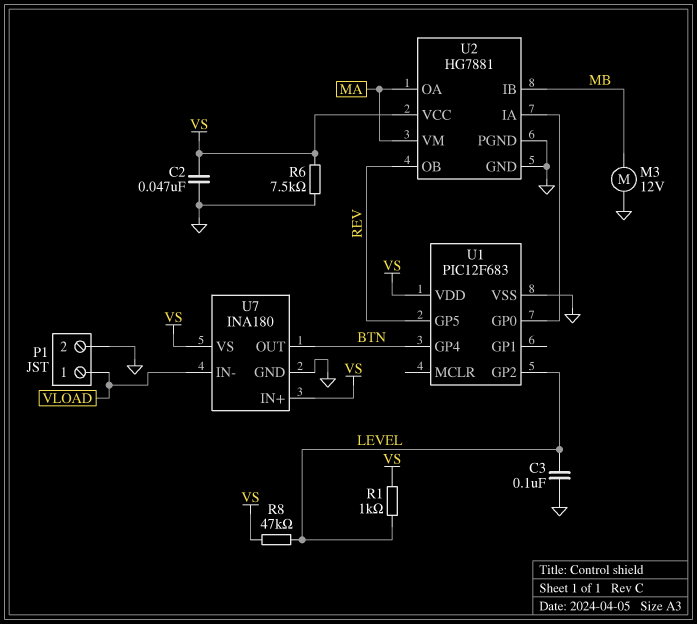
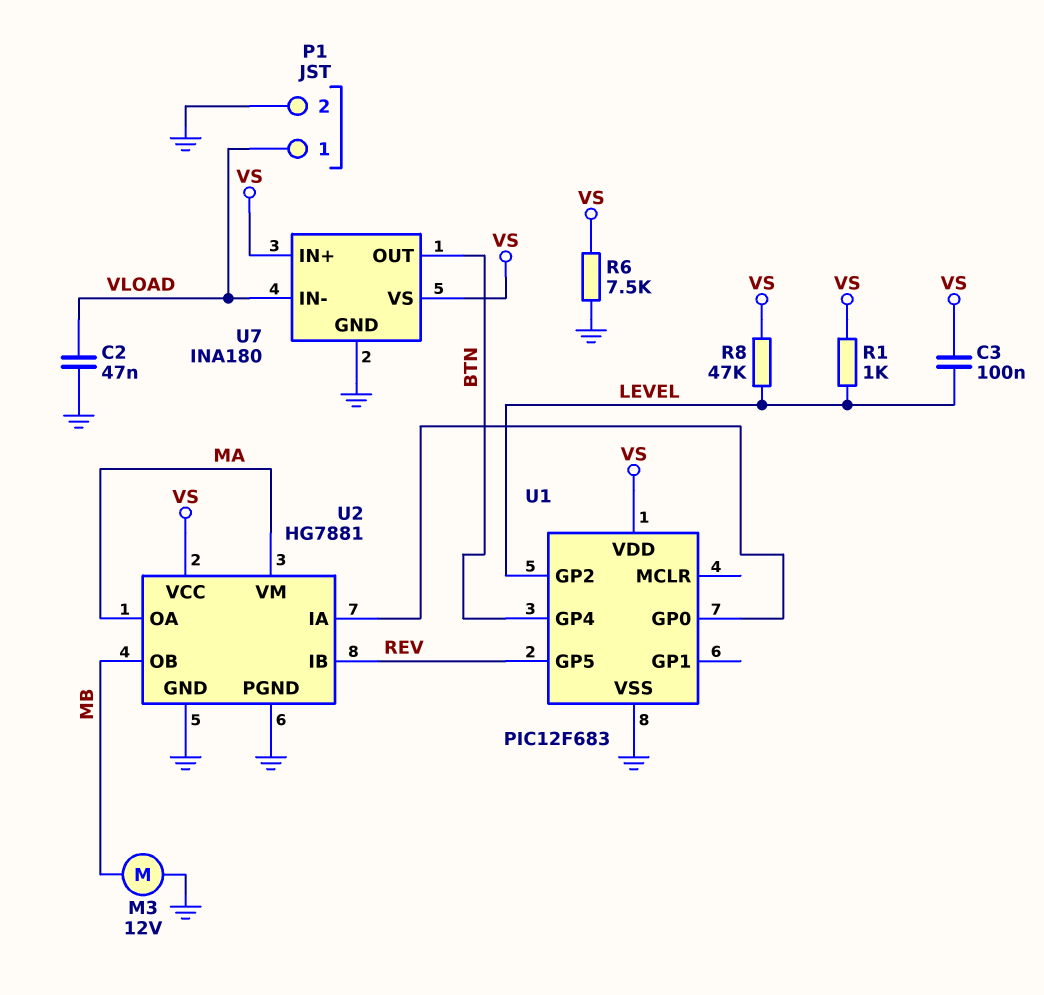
C2: 47nF (GND, VS) -> 47nF (GND, VLOAD)
C3: 100nF (GND, LEVEL) -> 100nF (LEVEL, VS)
U2 pin IB: MB -> REV
U2 pin OB: REV -> MB

